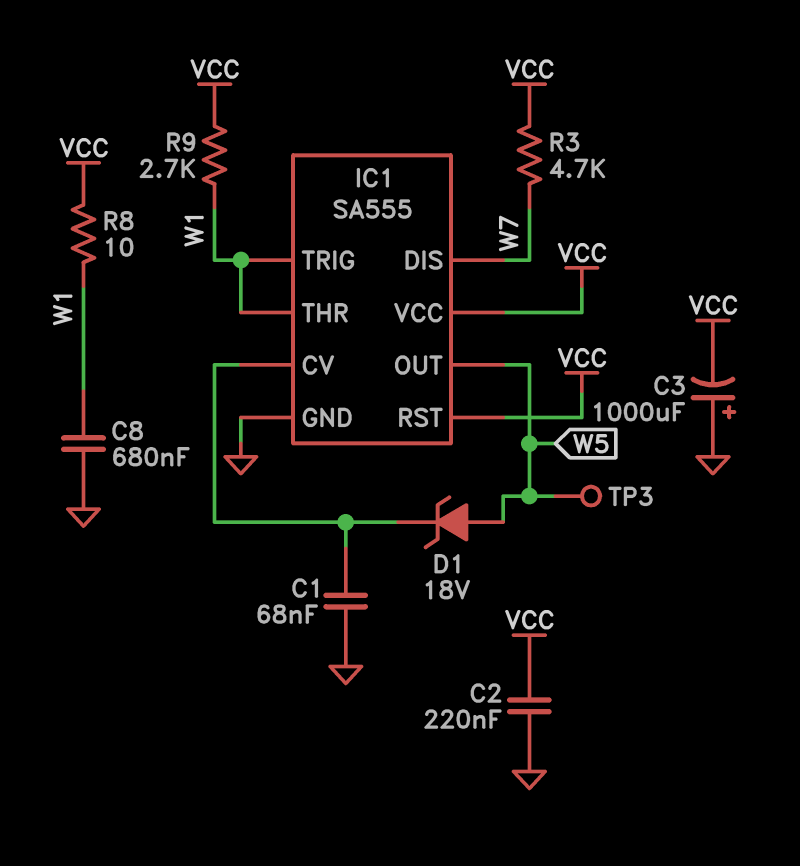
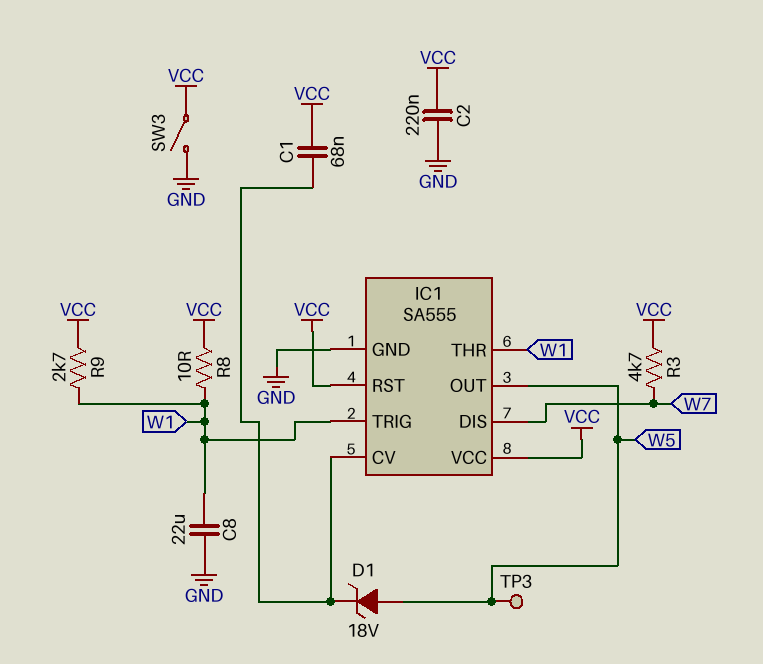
C1: 68nF (GND, IC1/CV) -> 68nF (IC1/CV, VCC)
C3: 1000uF (plus GND, minus VCC) -> none
C8: 680nF (GND, W1) -> 22uF (GND, W1)
SW3: none -> switch (GND, VCC)

